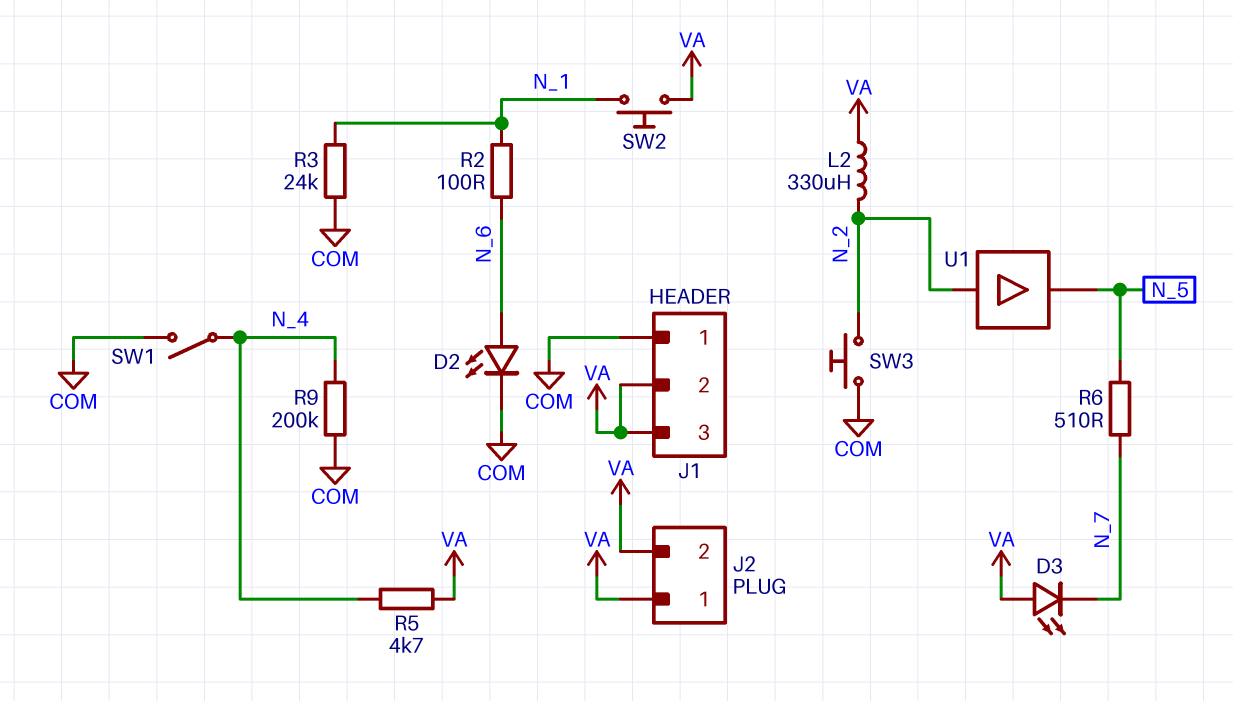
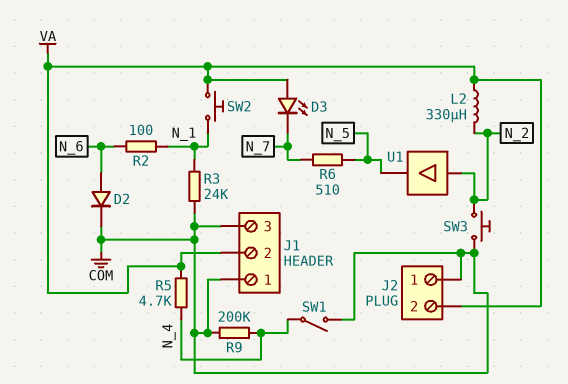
D2: LED (A N_6, K COM) -> diode (A N_6, K COM)
J1 pin 3: VA -> COM
J2 pin 1: VA -> COM

